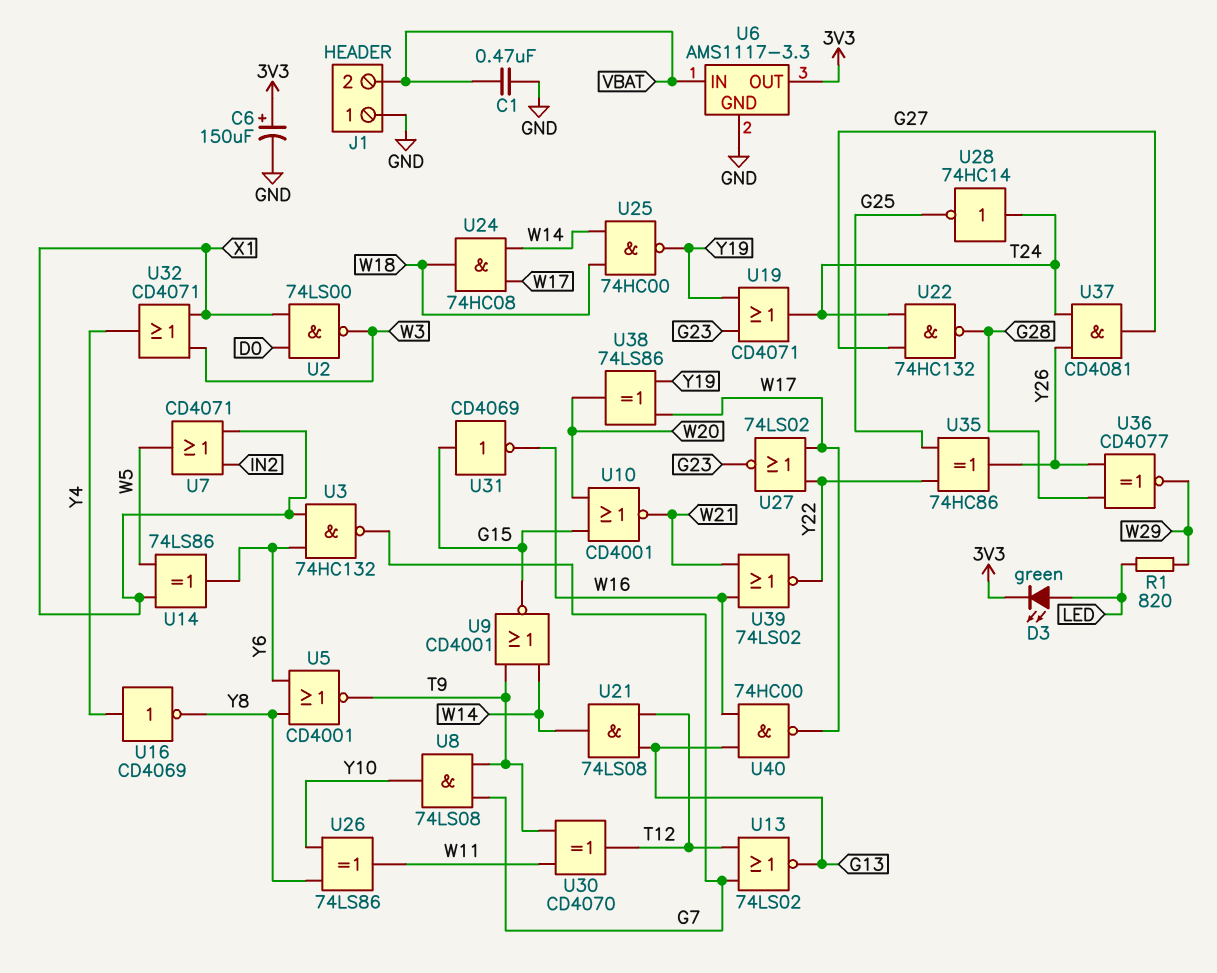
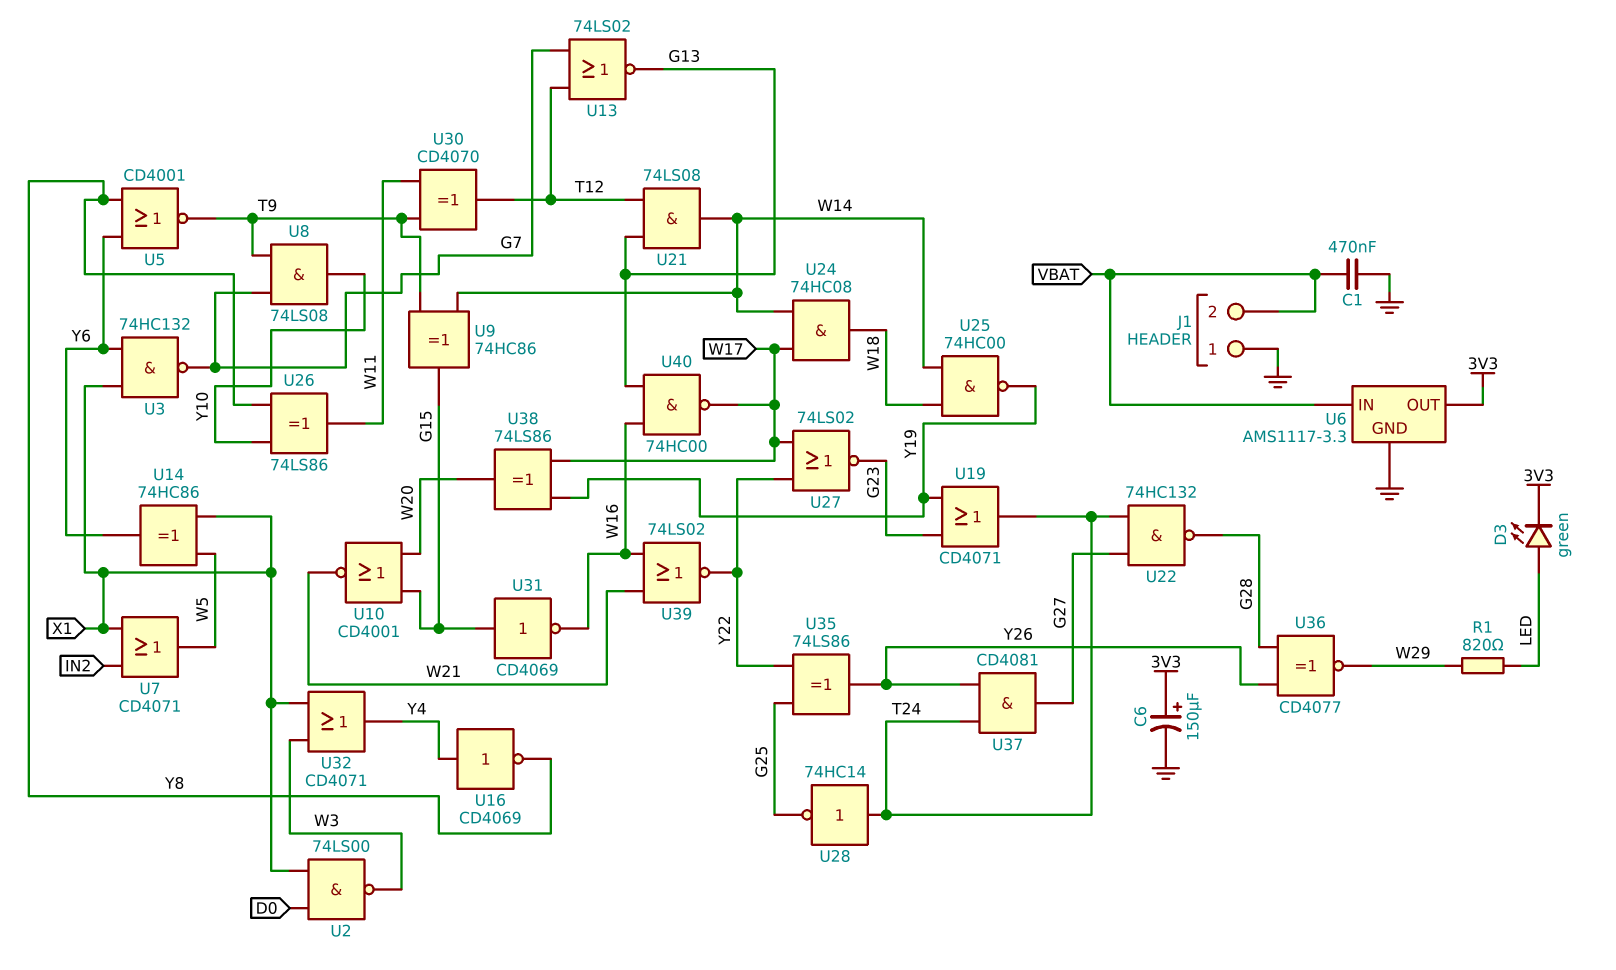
U9: NOR CD4001 (in T9, in W14, out G15) -> XOR 74HC86 (in T9, in W14, out G15)
U14: XOR 74LS86 (in W5, in X1, out Y6) -> XOR 74HC86 (in W5, in X1, out Y6)
U35: XOR 74HC86 (in G25, in Y22, out Y26) -> XOR 74LS86 (in G25, in Y22, out Y26)

